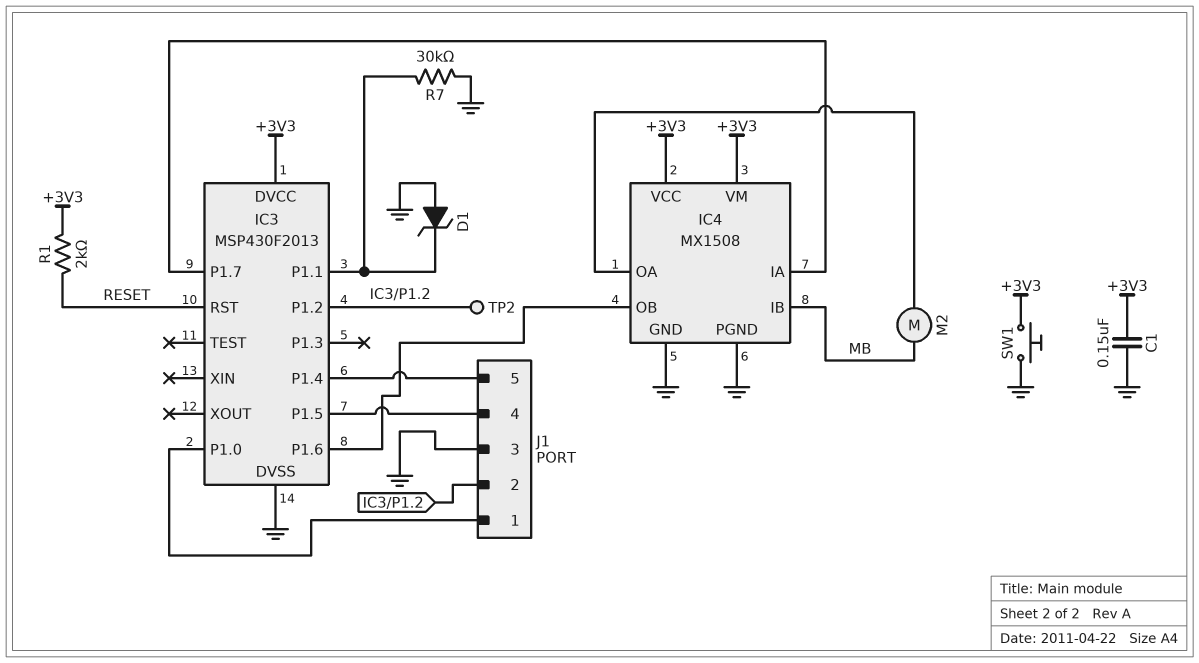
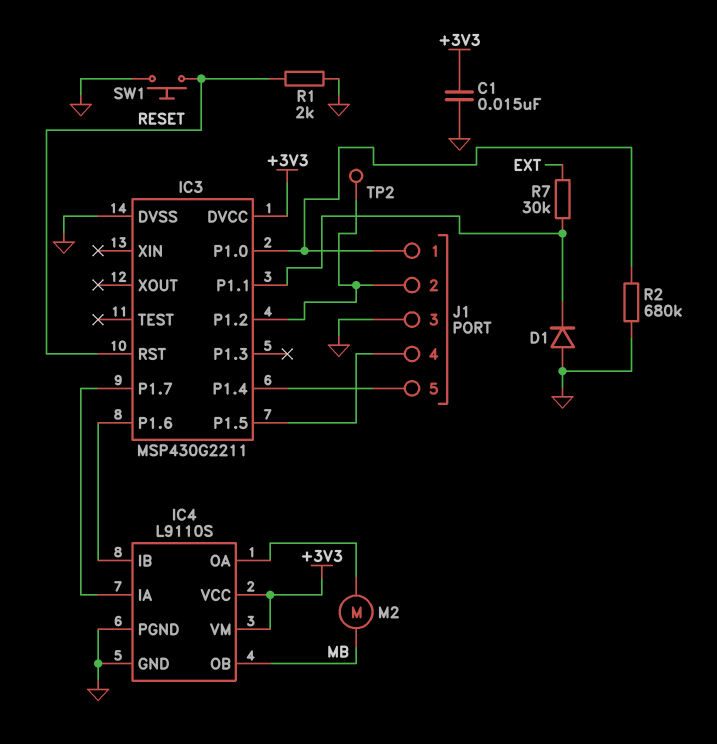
C1: 150nF (+3V3, GND) -> 15nF (+3V3, GND)
D1: zener (A GND, K IC3/P1.1) -> diode (A GND, K IC3/P1.1)
IC3: MSP430F2013 -> MSP430G2211
IC4: MX1508 -> L9110S
IC4 pin IB: MB -> IC3/P1.6
IC4 pin OB: IC3/P1.6 -> MB
R1: 2k (+3V3, RESET) -> 2k (GND, RESET)
R2: none -> 680k (GND, IC3/P1.0)
R7: 30k (GND, IC3/P1.1) -> 30k (EXT, IC3/P1.1)
SW1: button (+3V3, GND) -> button (GND, RESET)

